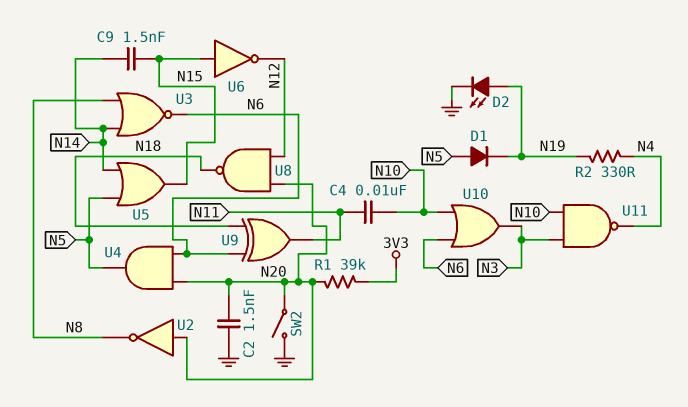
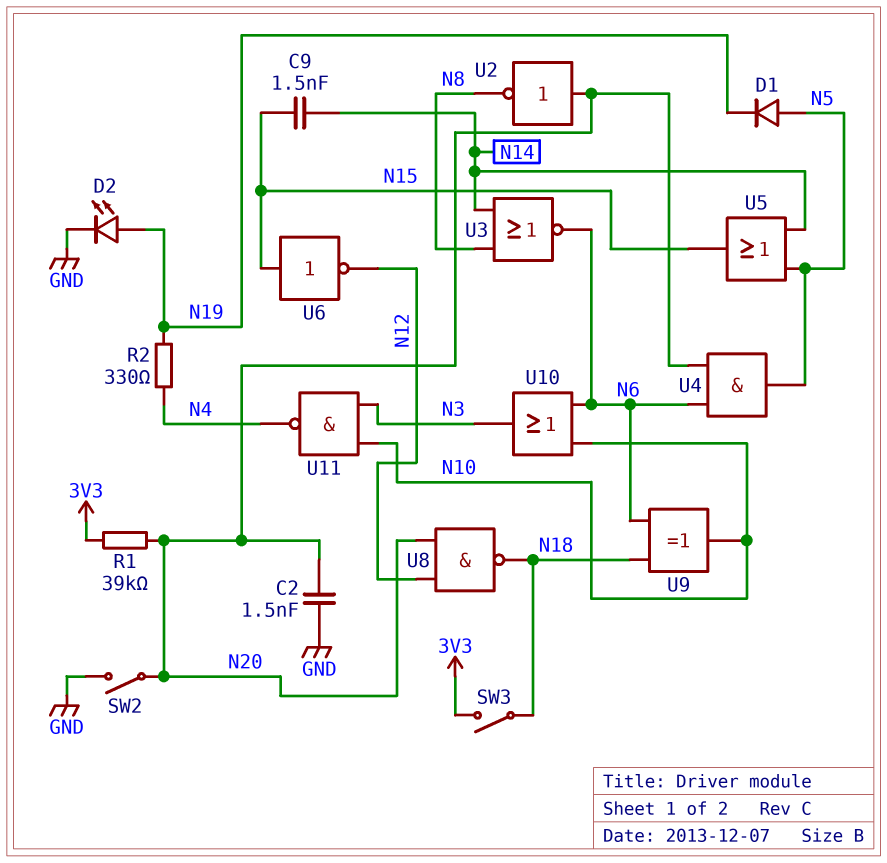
C4: 10nF (N10, N11) -> none
SW3: none -> switch (3V3, N18)
U9: XOR (in N6, in N18, out N11) -> XOR (in N6, in N18, out N10)

